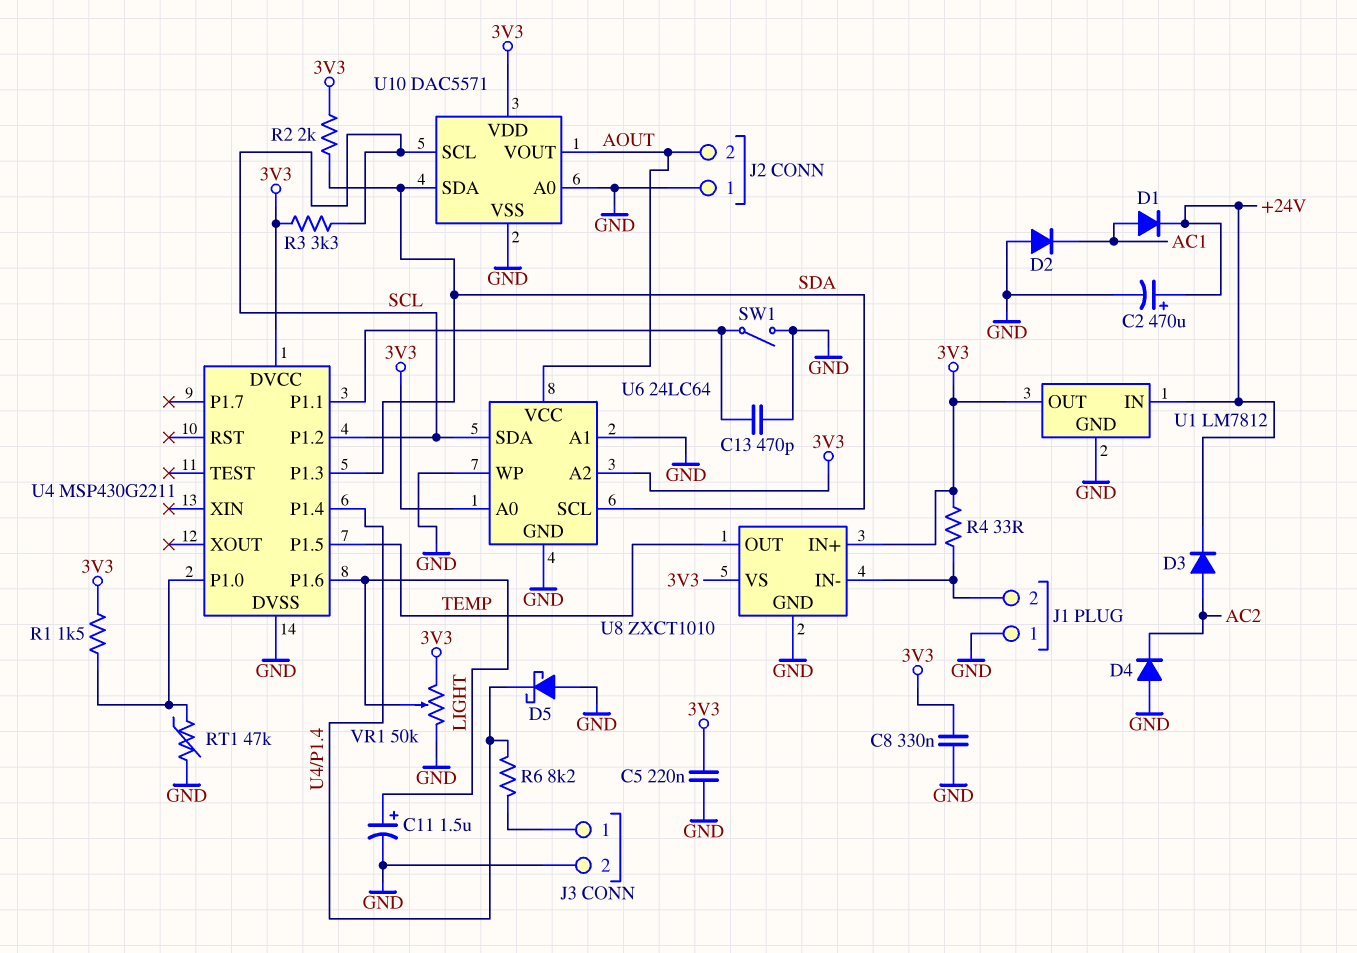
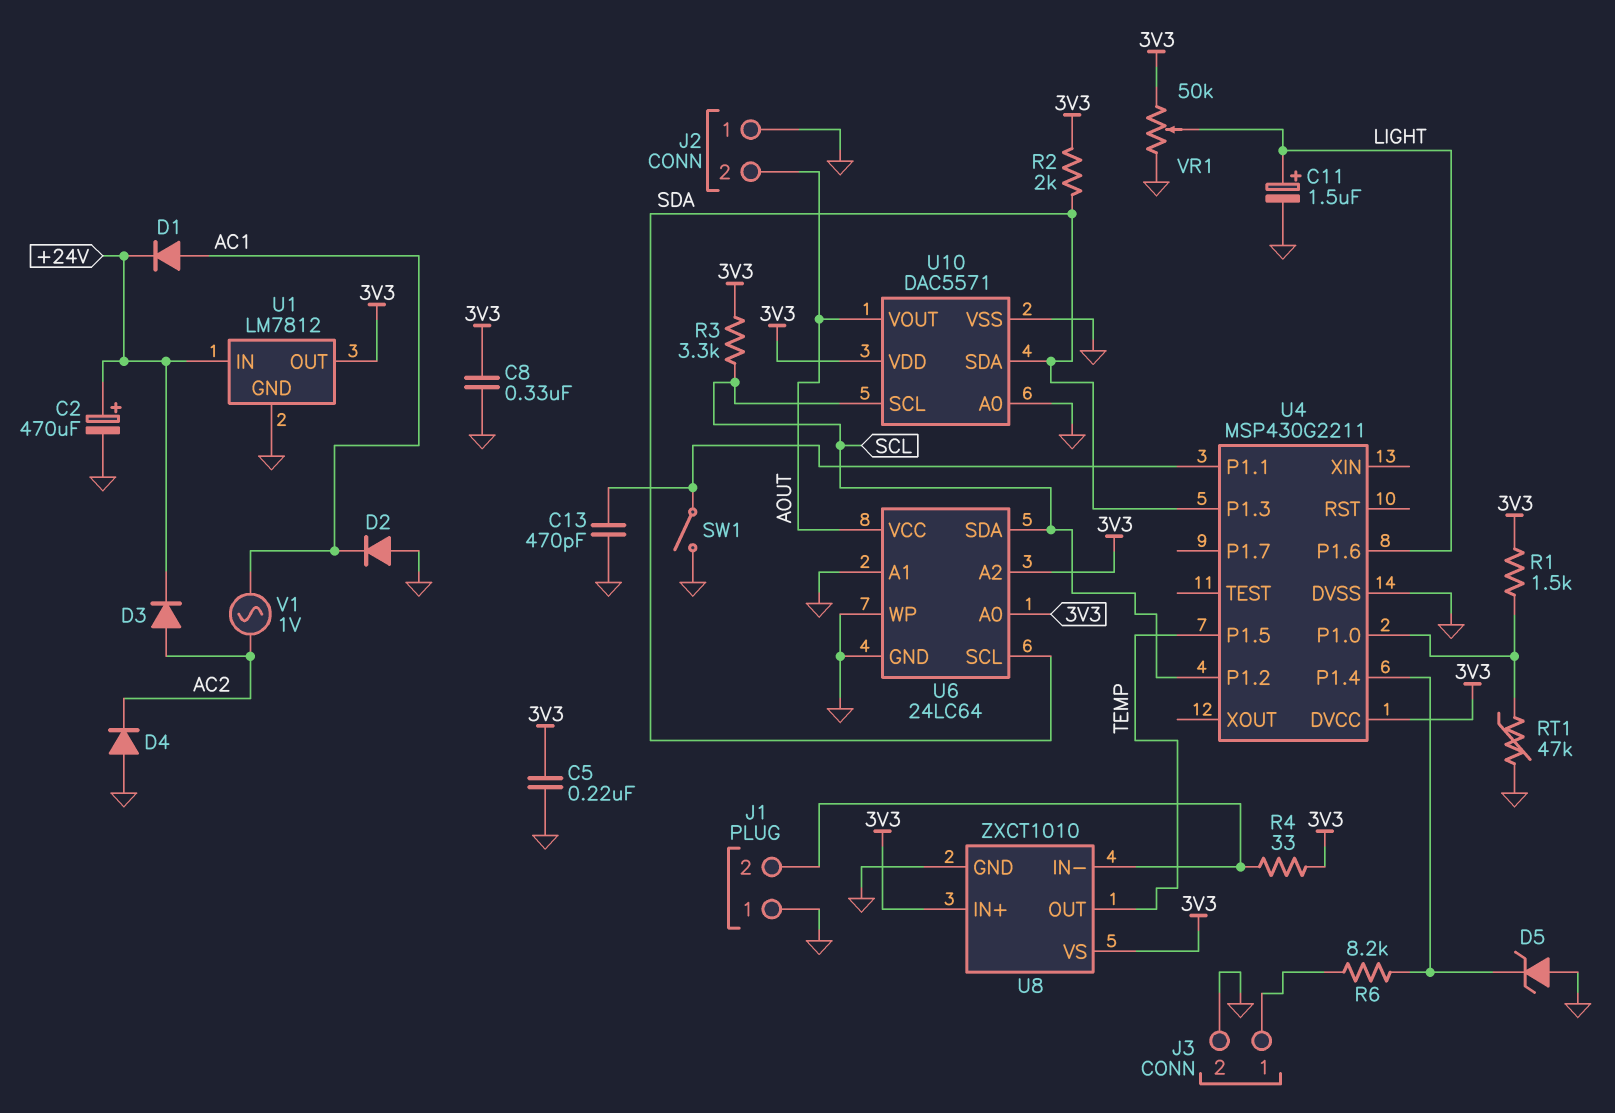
D5: schottky (A GND, K U4/P1.4) -> zener (A GND, K U4/P1.4)
V1: none -> AC 1V (AC1, AC2)

